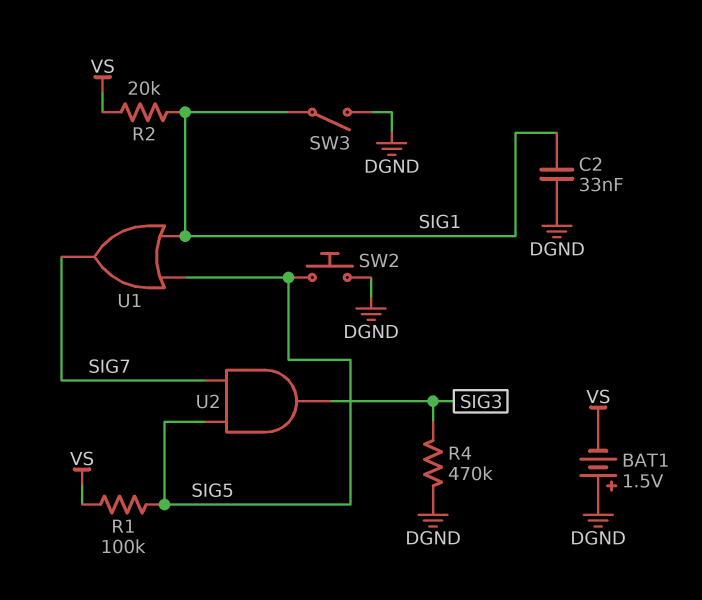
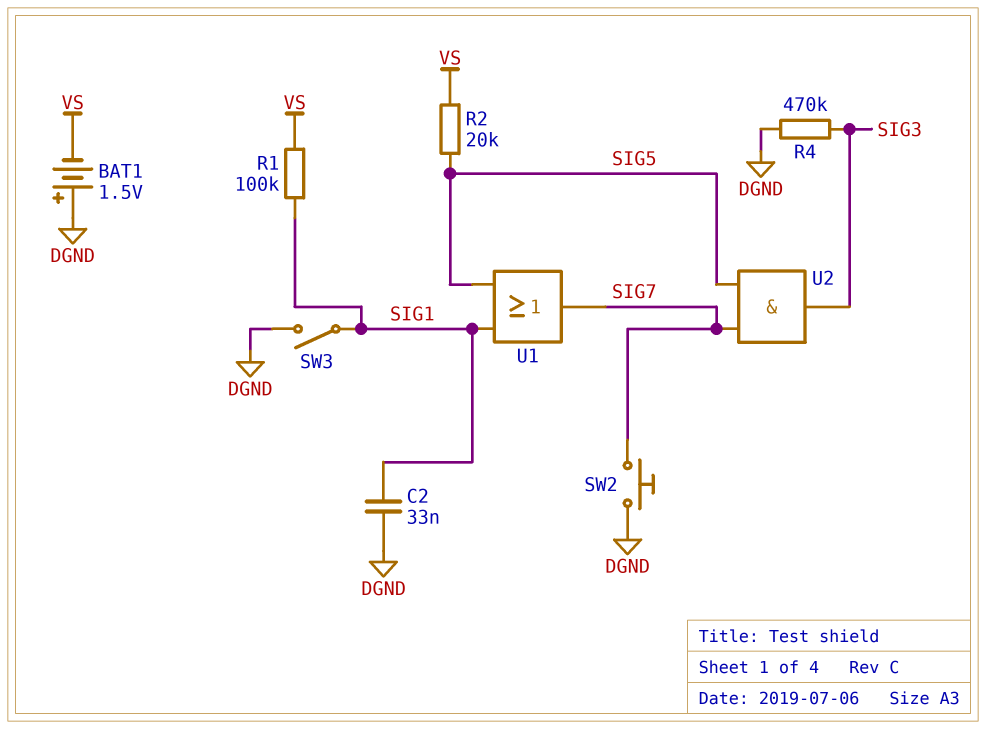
R1: 100k (SIG5, VS) -> 100k (SIG1, VS)
R2: 20k (SIG1, VS) -> 20k (SIG5, VS)
SW2: button (DGND, SIG5) -> button (DGND, SIG7)

